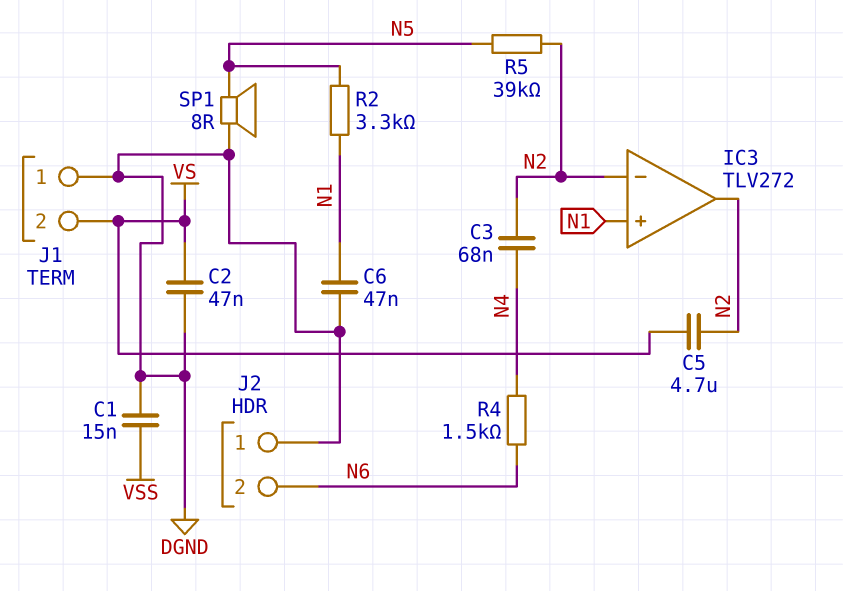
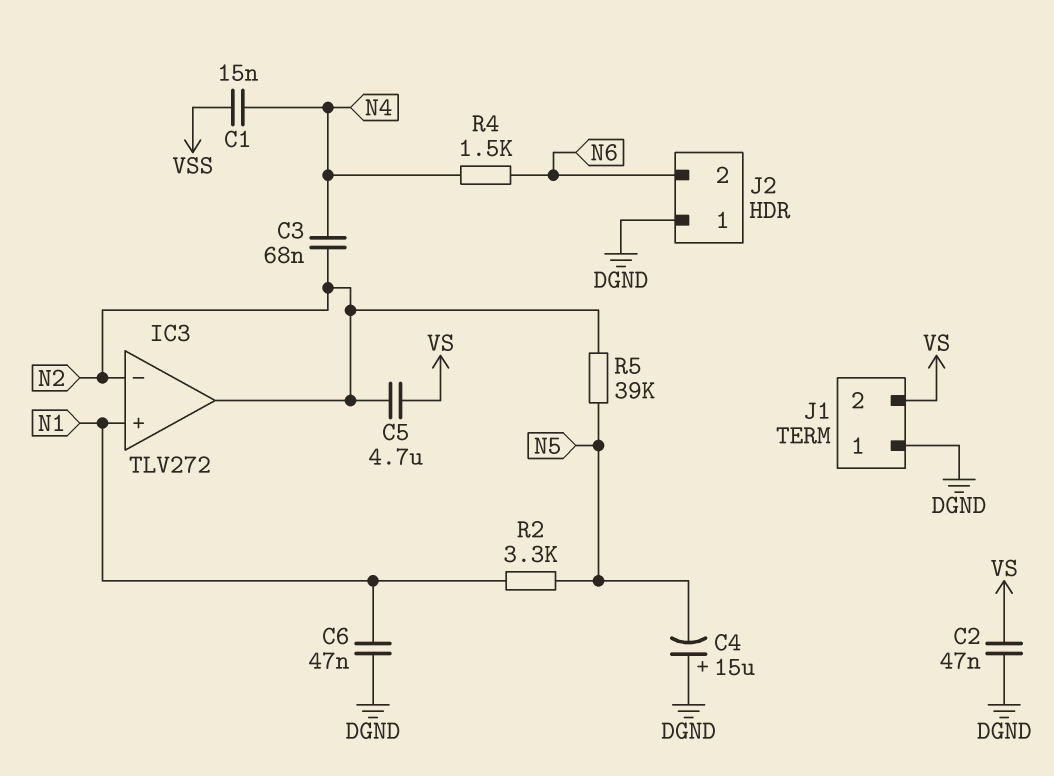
C1: 15nF (DGND, VSS) -> 15nF (N4, VSS)
C4: none -> 15uF (plus DGND, minus N5)
SP1: speaker 8R (DGND, N5) -> none

